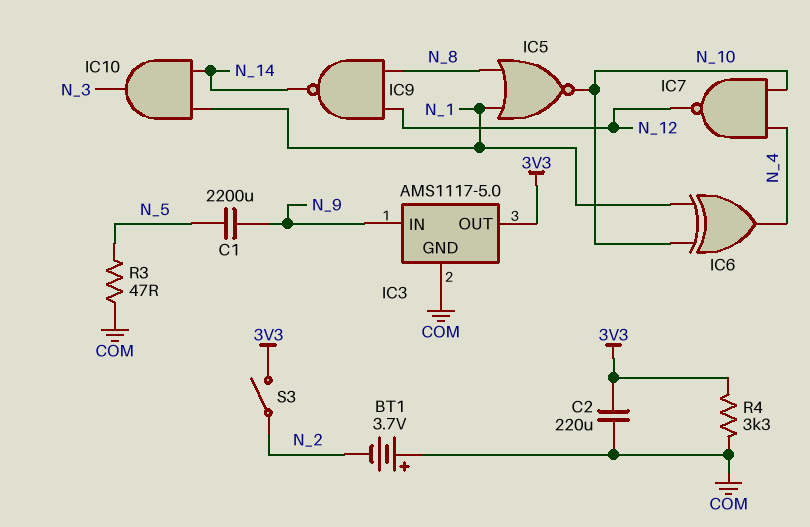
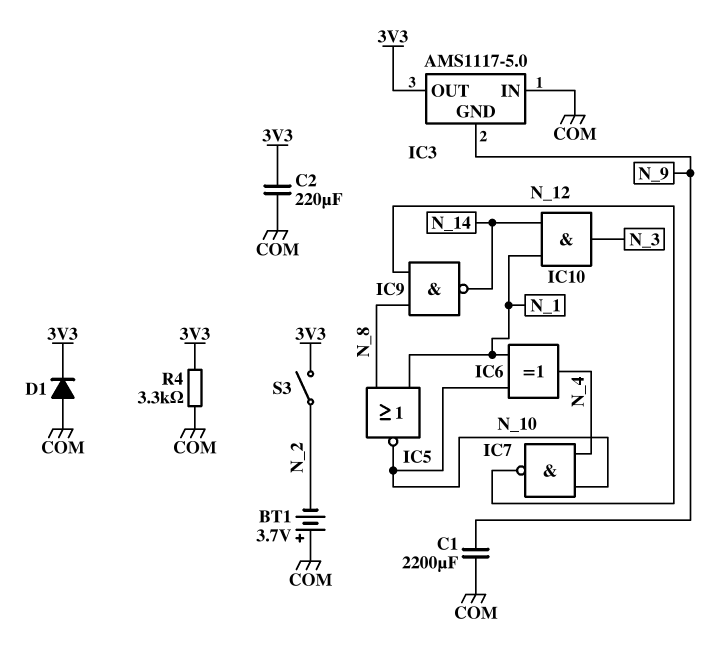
C1: 2200uF (N_5, N_9) -> 2200uF (COM, N_9)
D1: none -> diode (A COM, K 3V3)
IC3 pin GND: COM -> N_9
IC3 pin IN: N_9 -> COM
R3: 47 (COM, N_5) -> none

